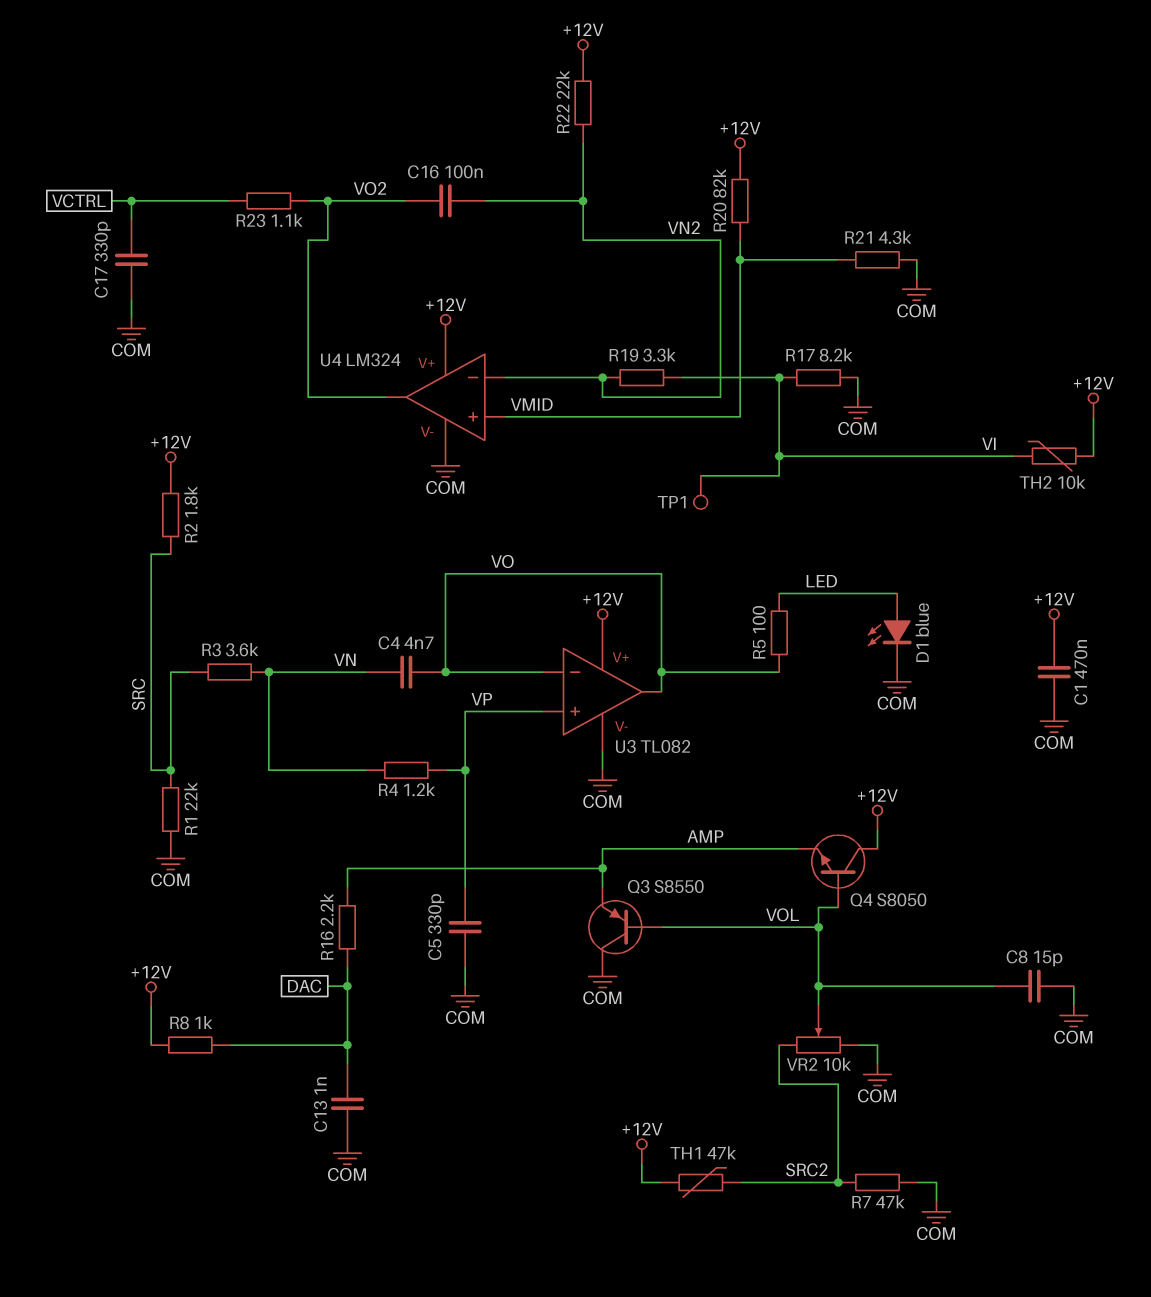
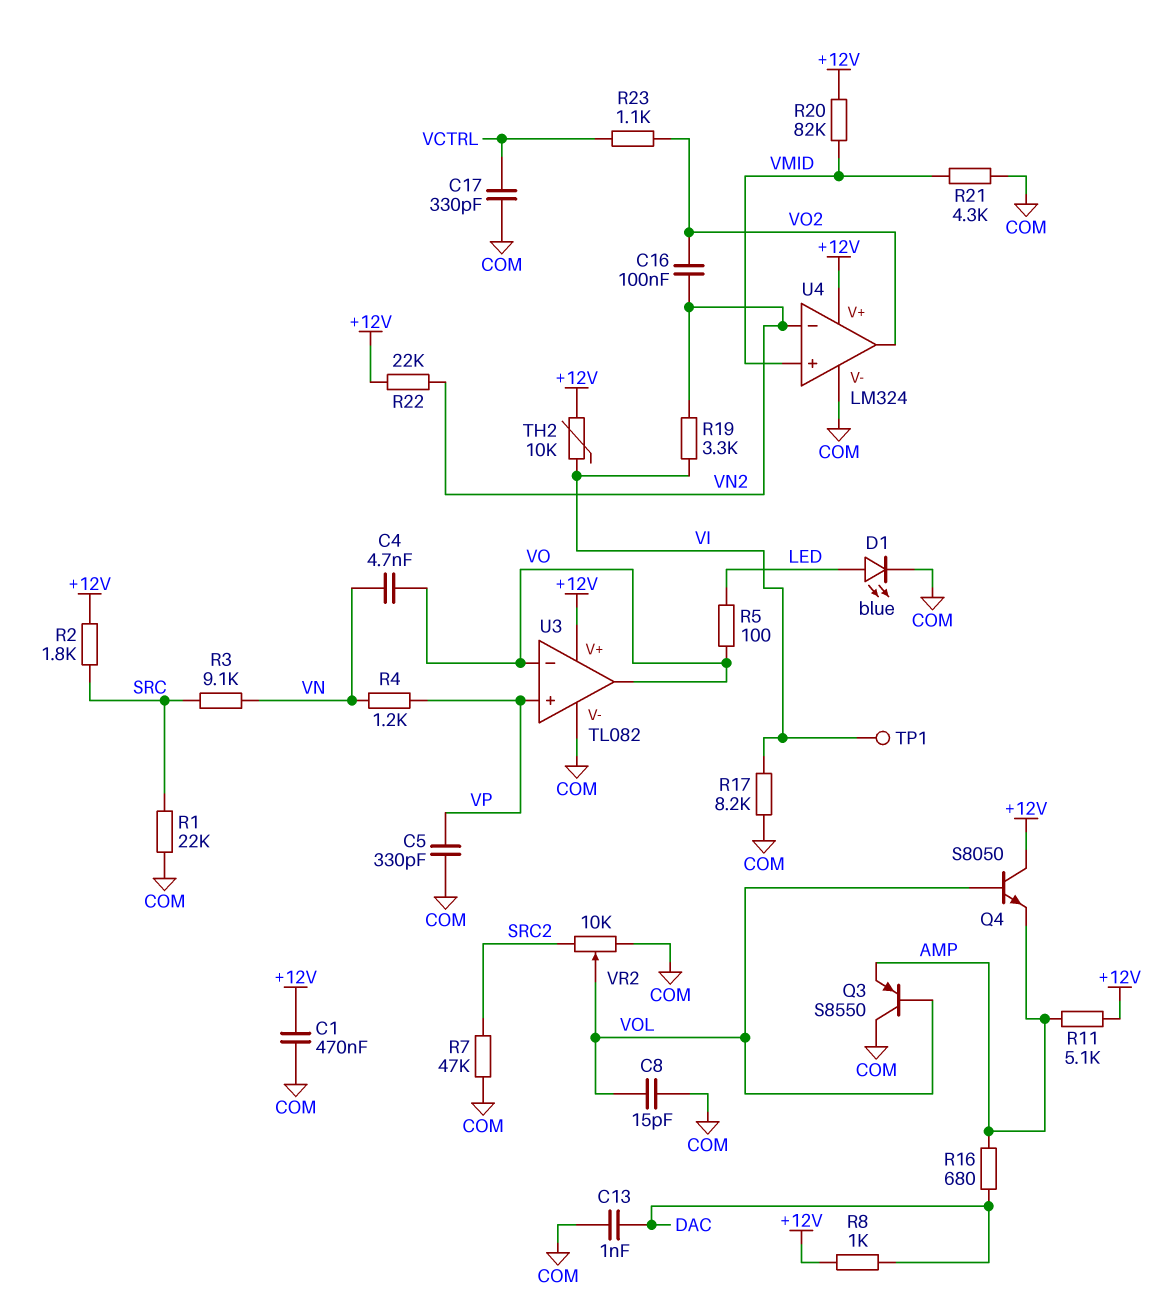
R3: 3.6k (SRC, VN) -> 9.1k (SRC, VN)
R11: none -> 5.1k (+12V, AMP)
R16: 2.2k (AMP, DAC) -> 680 (AMP, DAC)
TH1: 47k (+12V, SRC2) -> none

